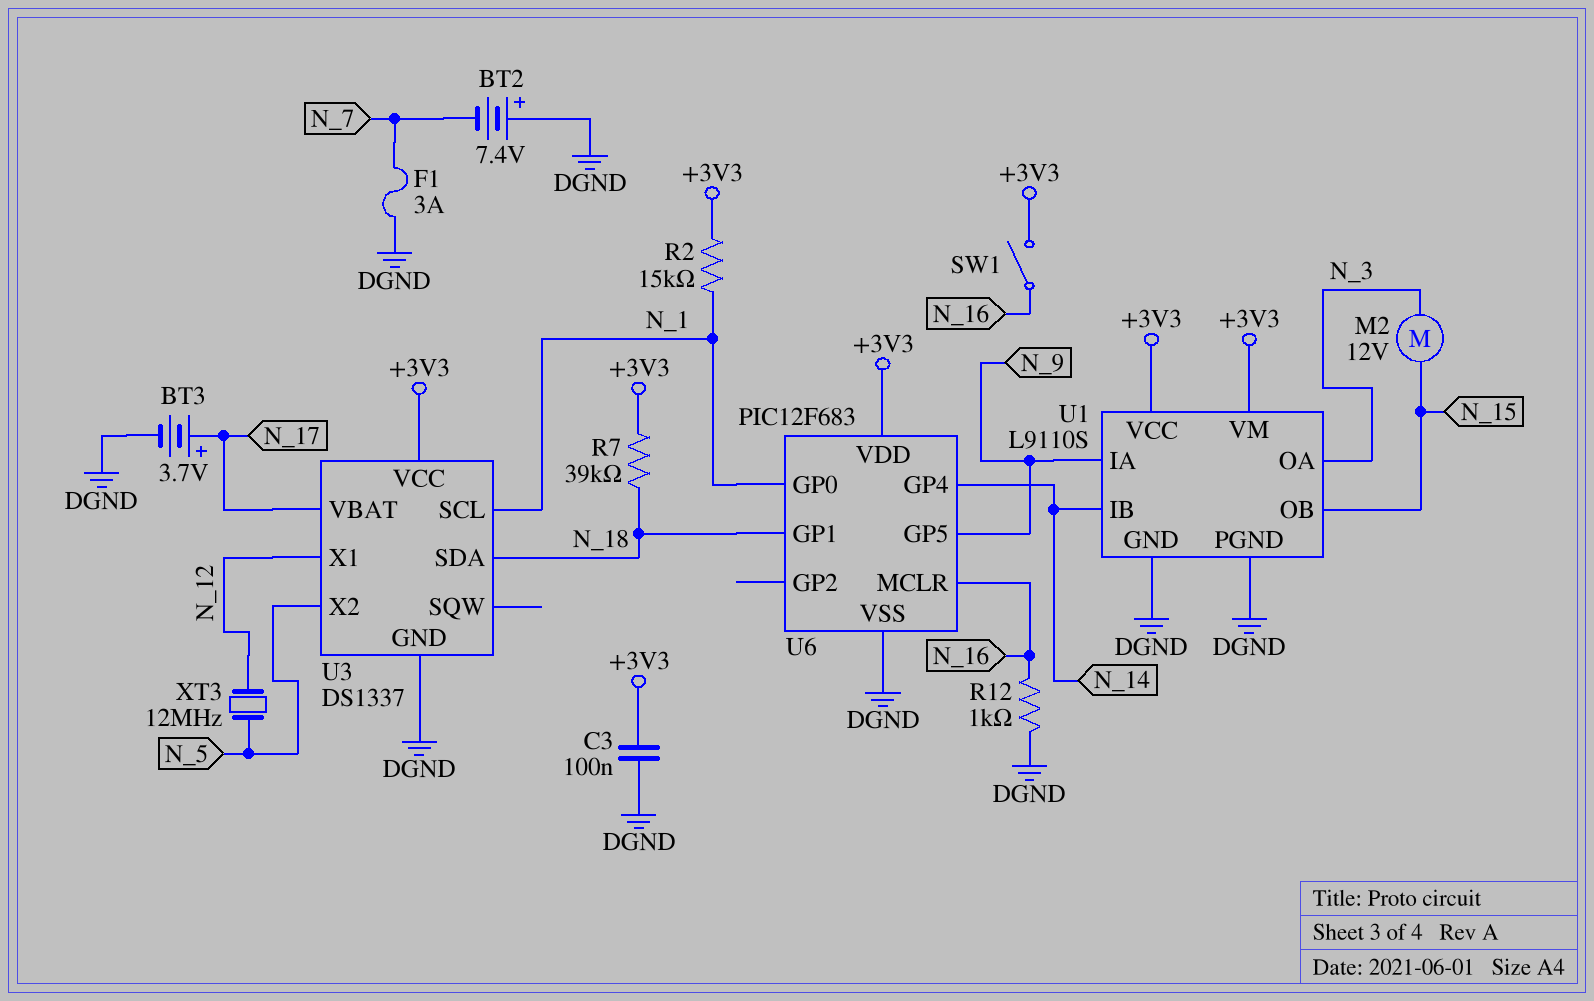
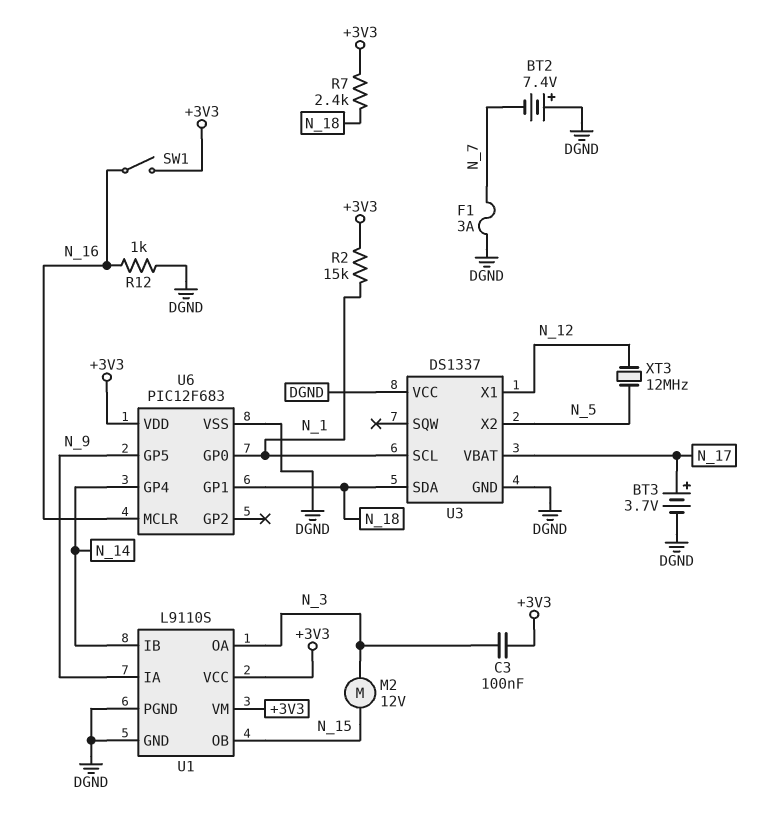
C3: 100nF (+3V3, DGND) -> 100nF (+3V3, N_3)
R7: 39k (+3V3, N_18) -> 2.4k (+3V3, N_18)
U3 pin VCC: +3V3 -> DGND

